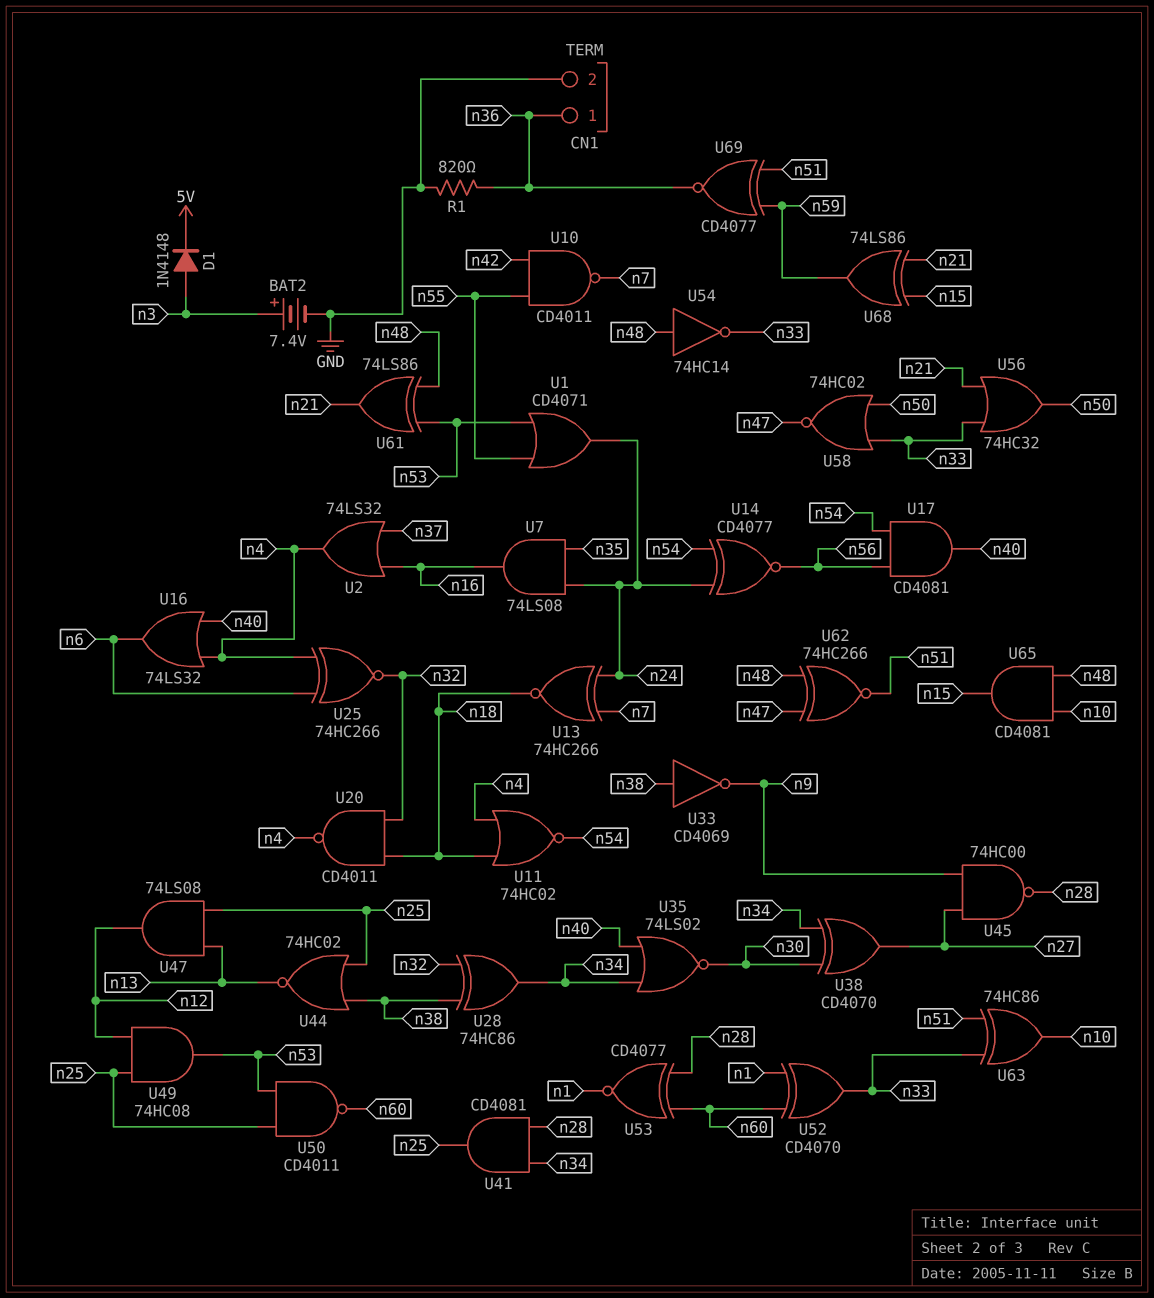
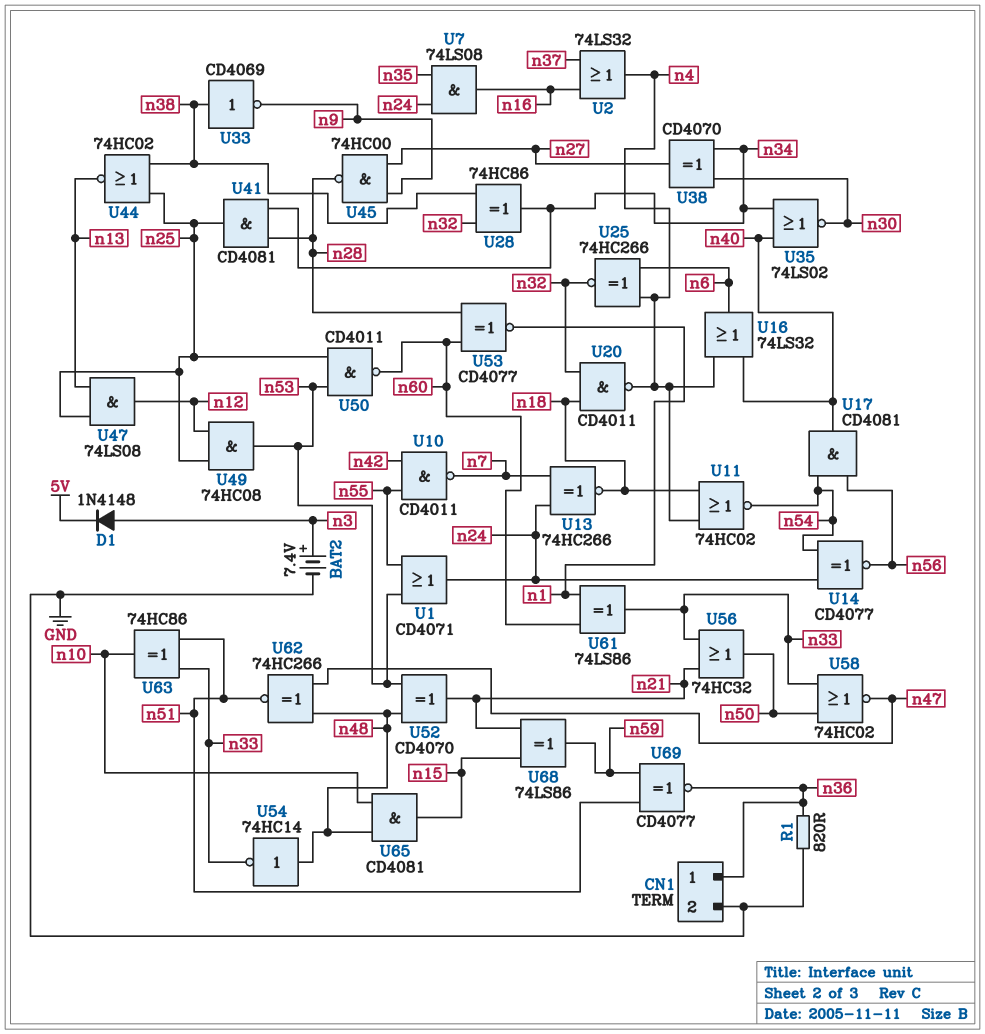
U52: XOR CD4070 (in n1, in n60, out n33) -> XOR CD4070 (in n48, in n53, out n21)
U61: XOR 74LS86 (in n48, in n53, out n21) -> XOR 74LS86 (in n1, in n60, out n33)

